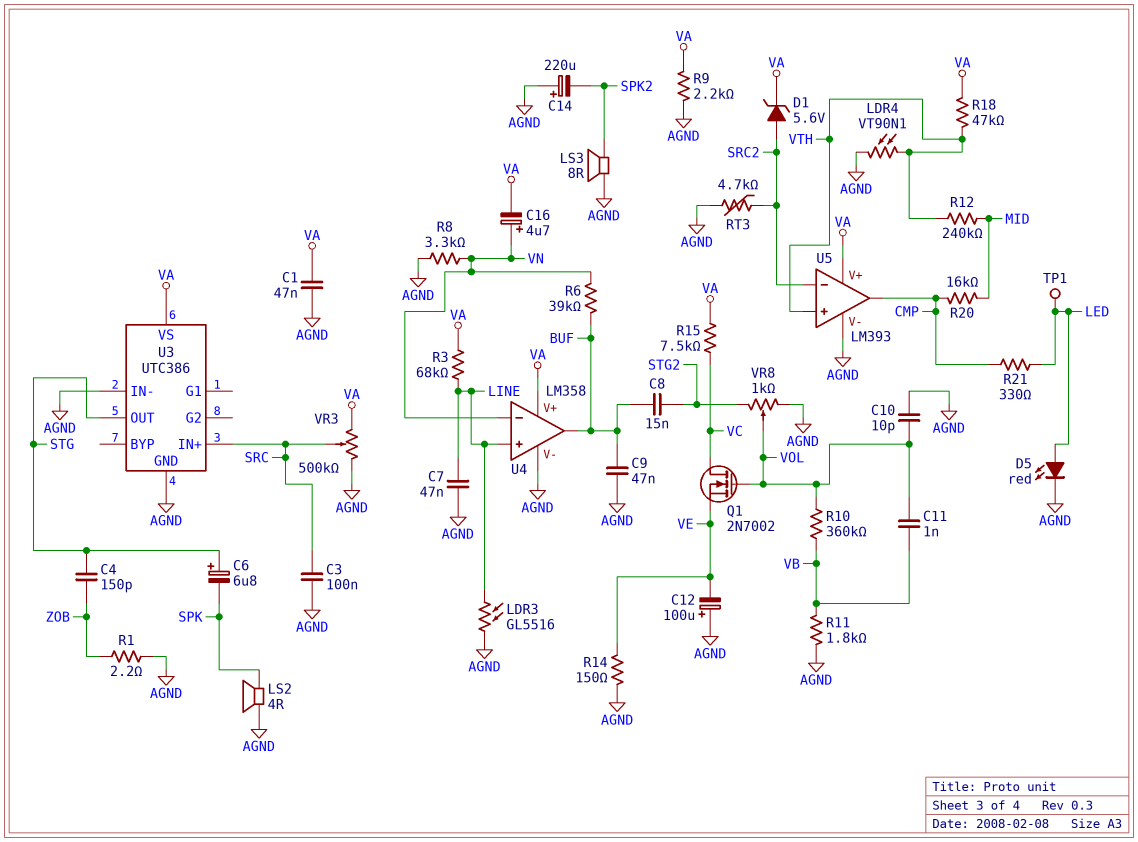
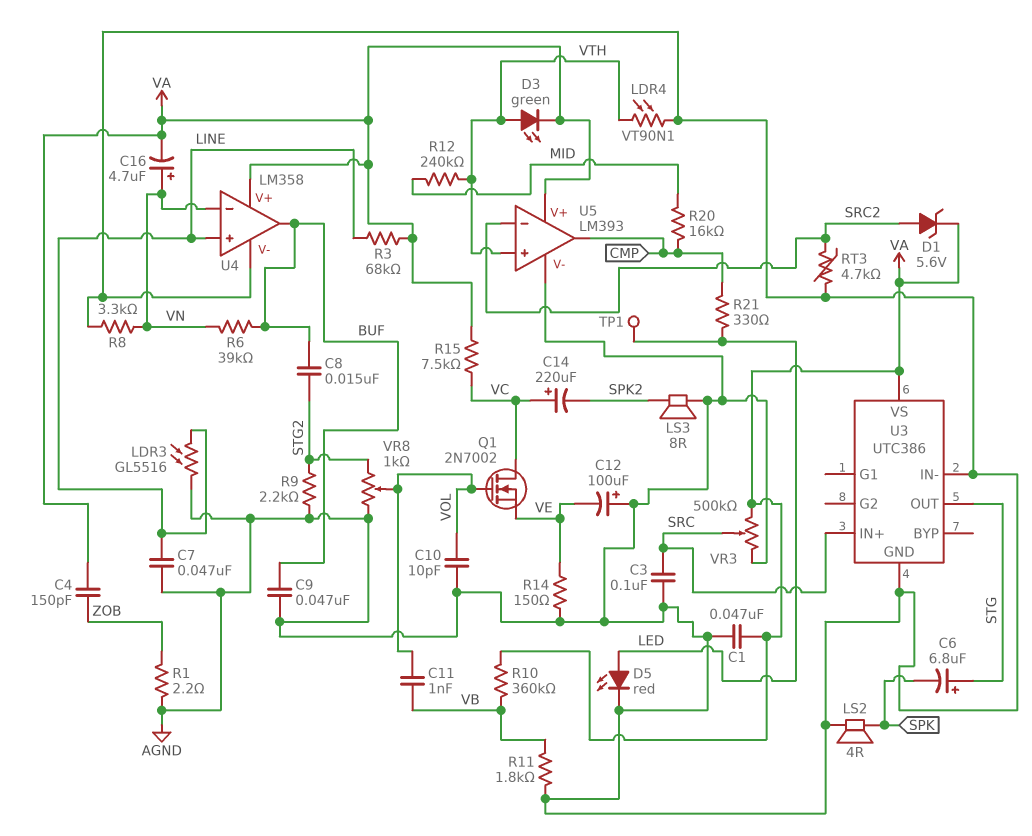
C4: 150pF (STG, ZOB) -> 150pF (VA, ZOB)
C14: 220uF (plus AGND, minus SPK2) -> 220uF (plus VC, minus SPK2)
D3: none -> LED green (A VTH, K VA)
R9: 2.2k (AGND, VA) -> 2.2k (AGND, STG2)
R10: 360k (VB, VOL) -> 360k (VA, VB)
R18: 47k (VA, VTH) -> none

